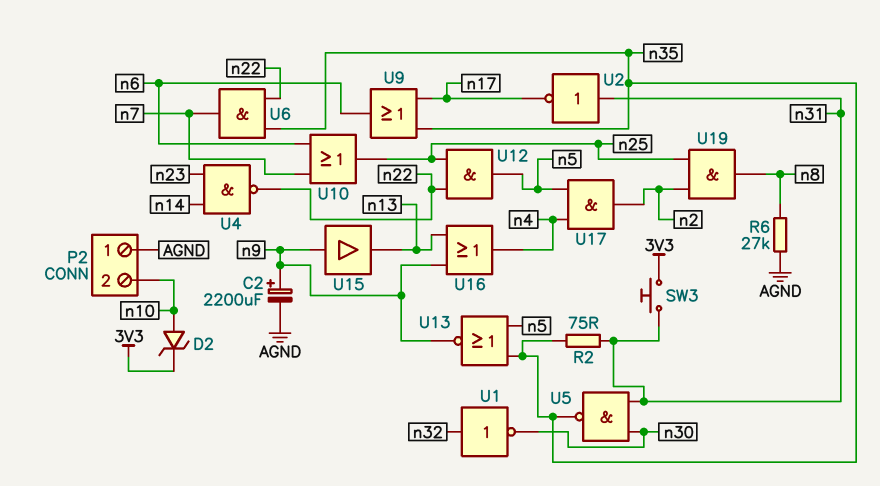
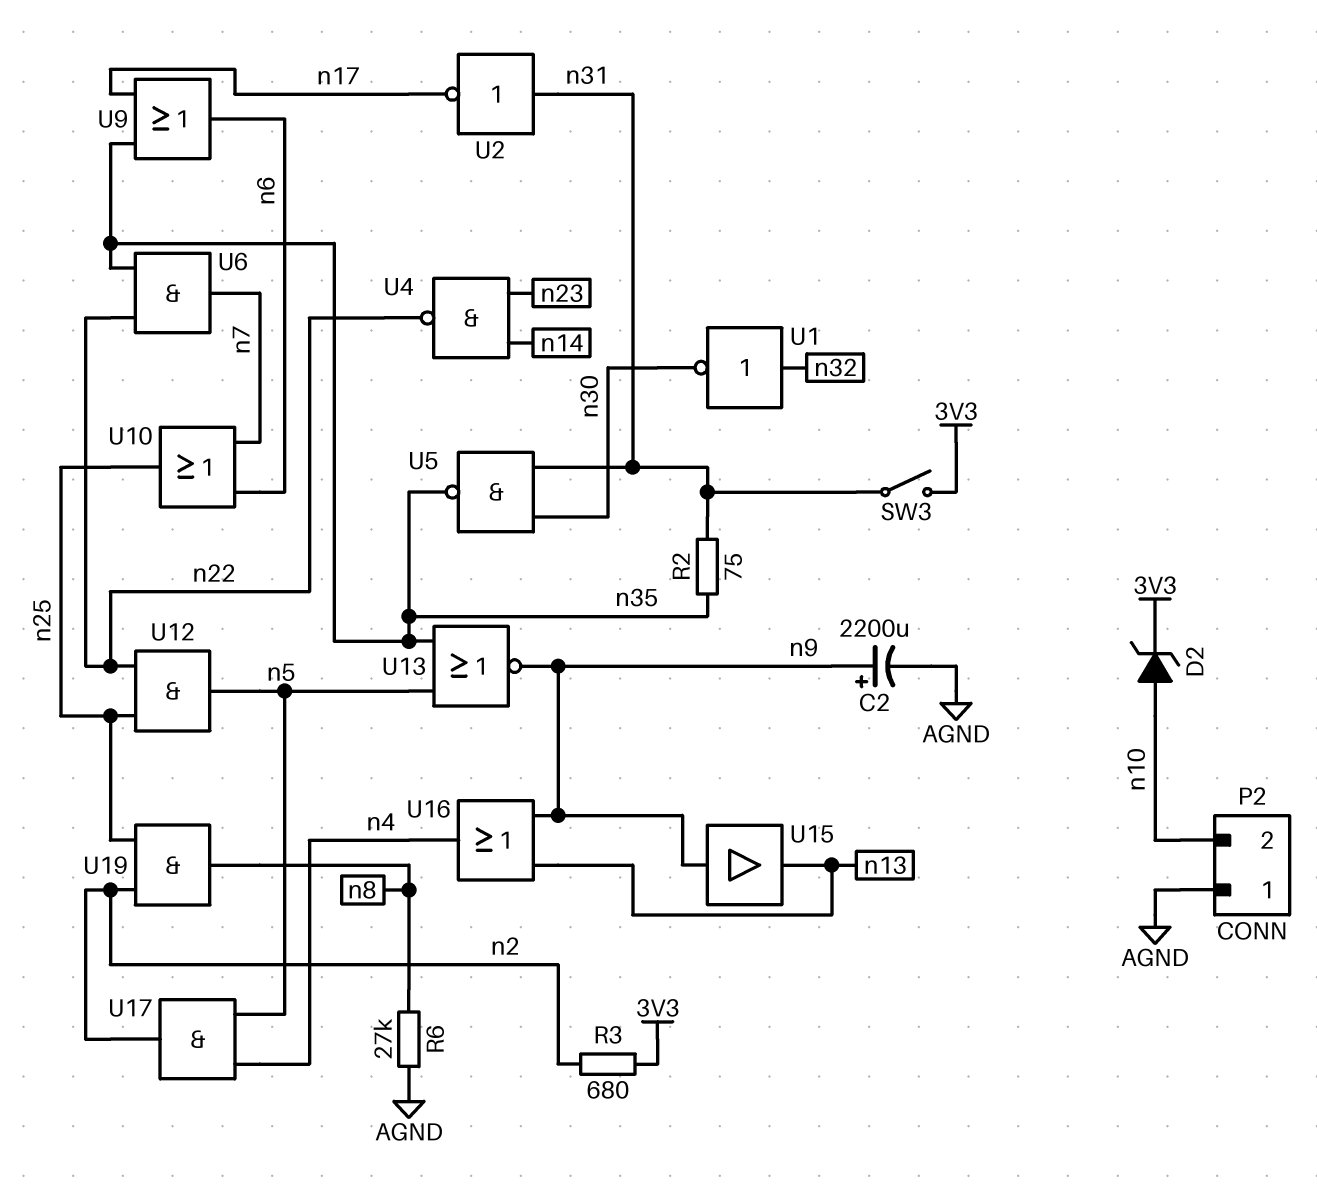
R3: none -> 680 (3V3, n2)
SW3: button (3V3, n31) -> switch (3V3, n31)

